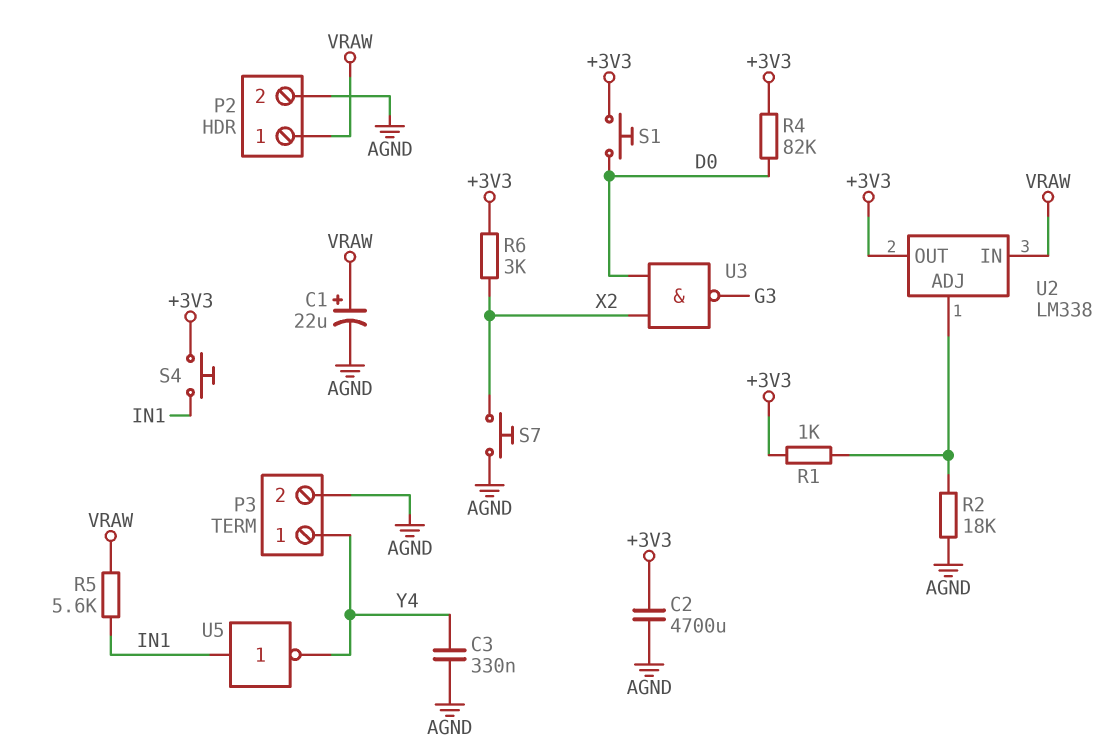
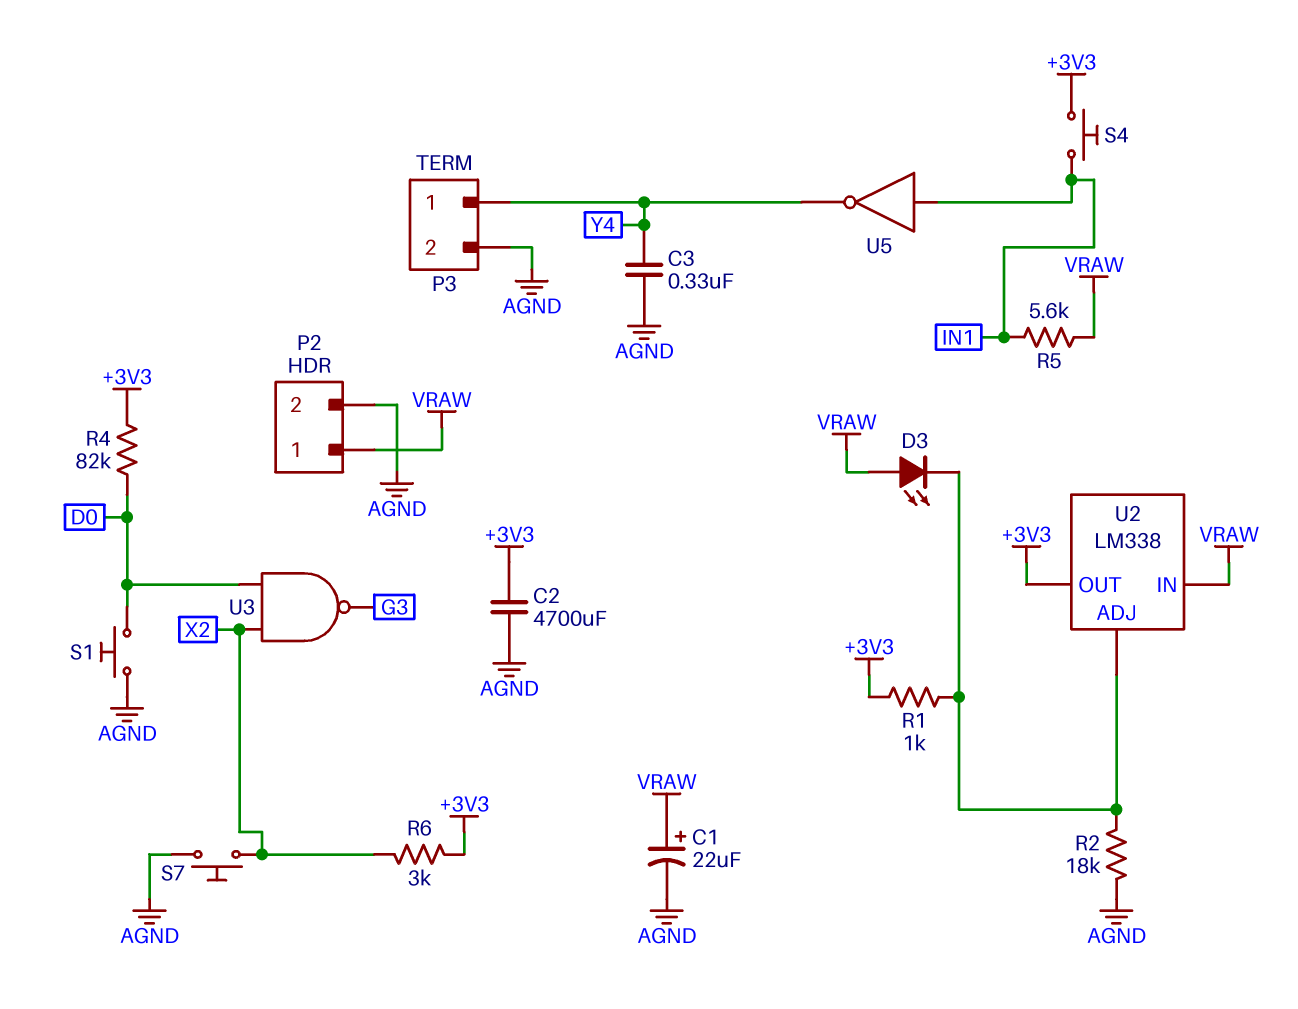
D3: none -> LED (A VRAW, K U2/ADJ)
S1: button (+3V3, D0) -> button (AGND, D0)

